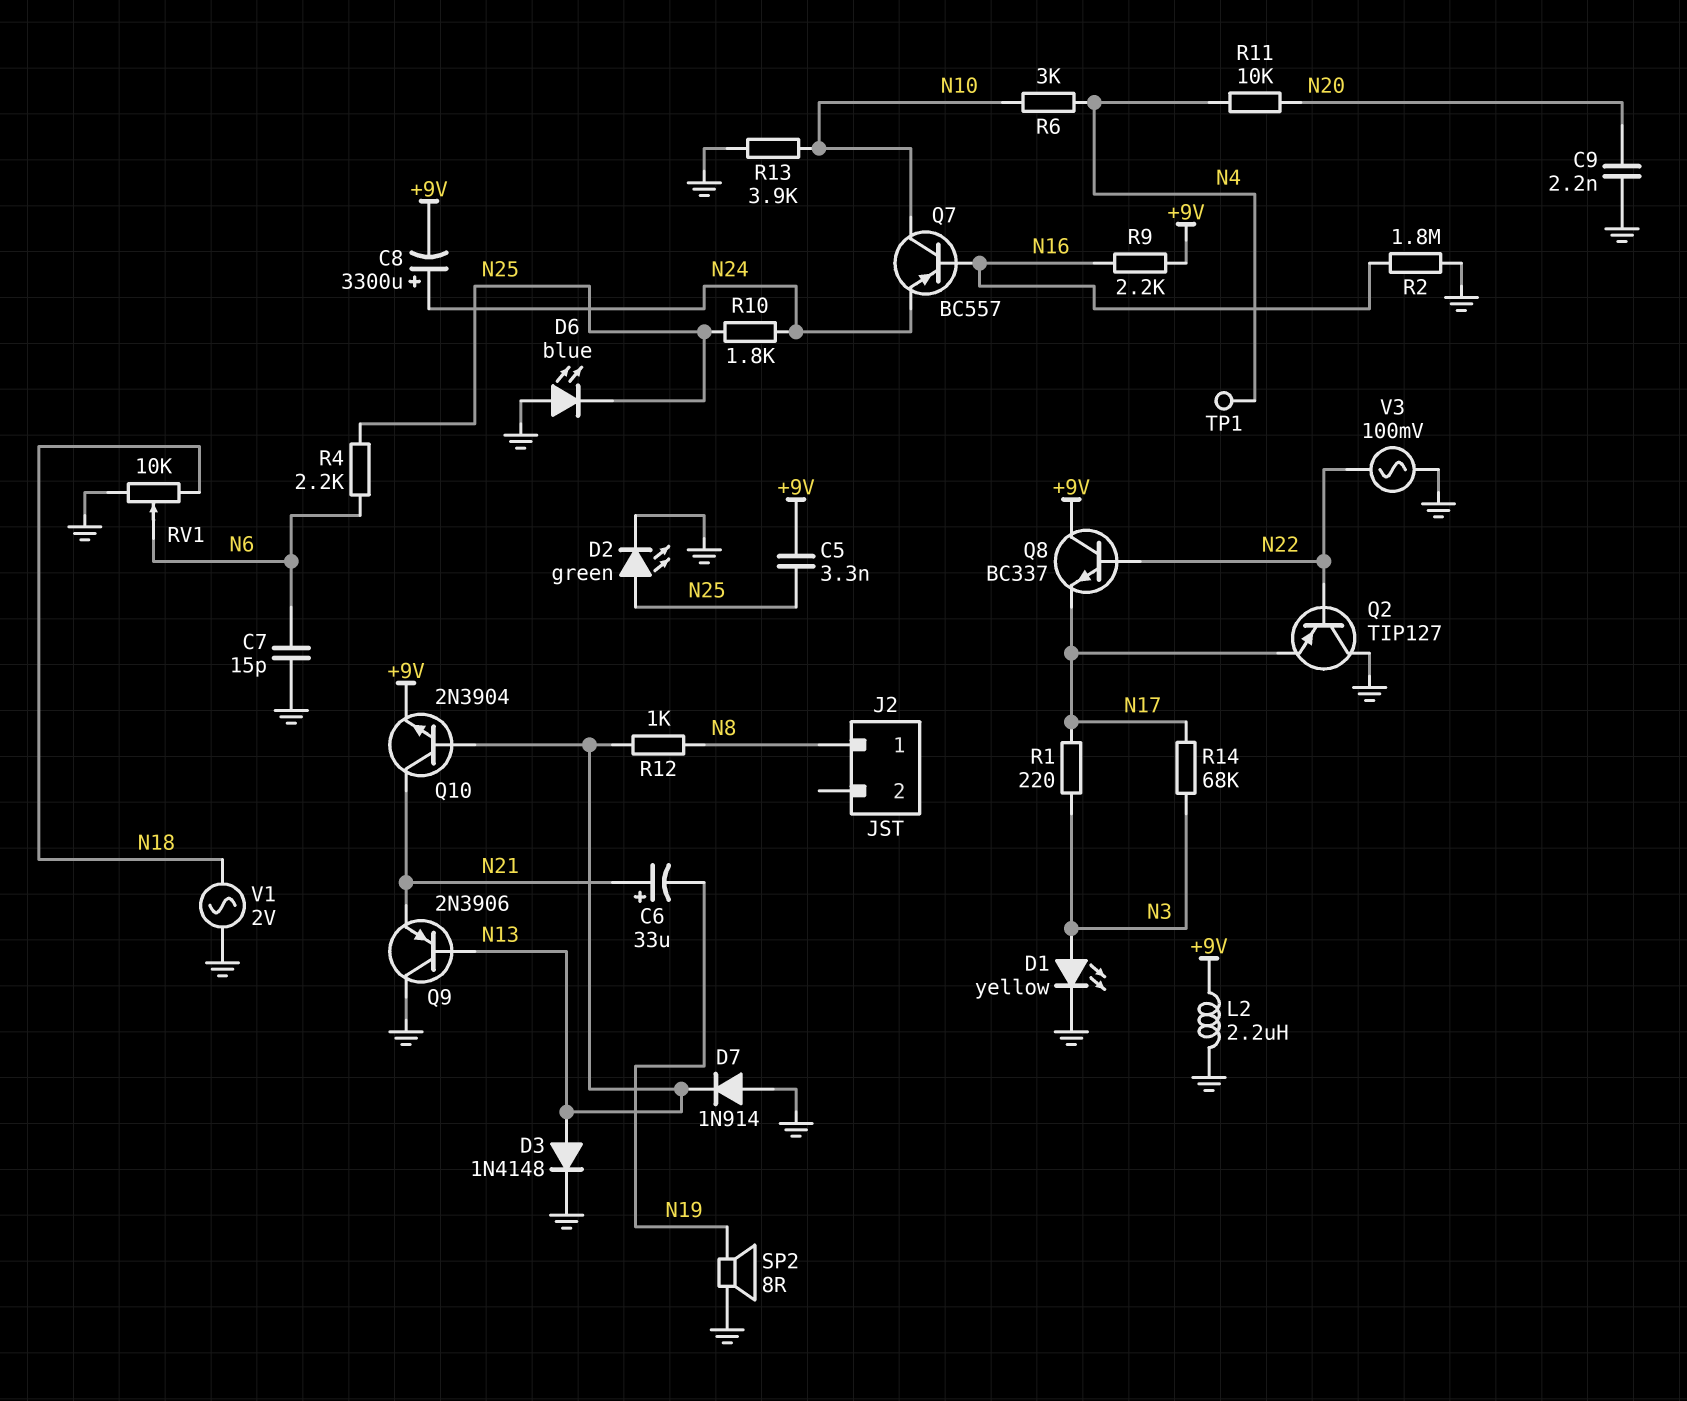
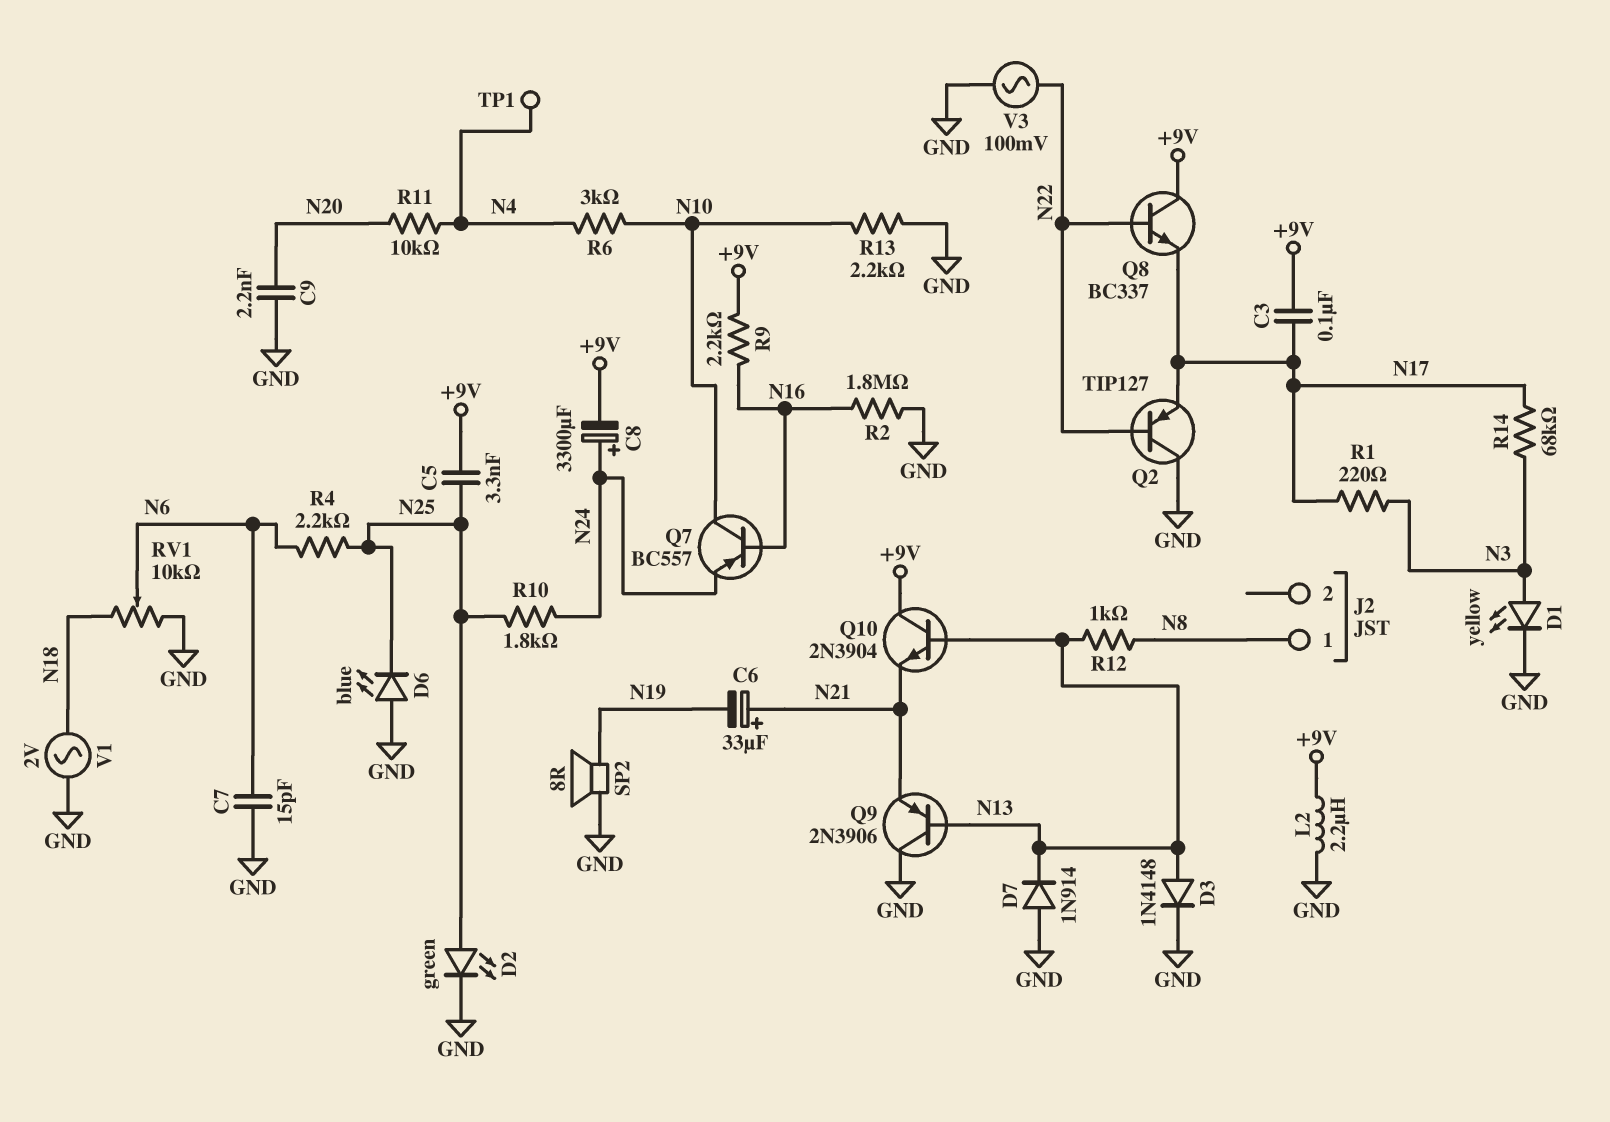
C3: none -> 100nF (+9V, N17)
Q10: NPN 2N3904 (B N13, C N21, E +9V) -> NPN 2N3904 (B N13, C +9V, E N21)
R13: 3.9k (GND, N10) -> 2.2k (GND, N10)

